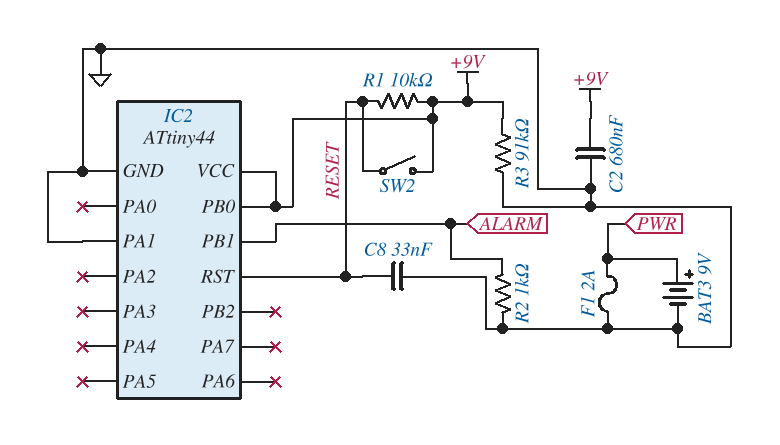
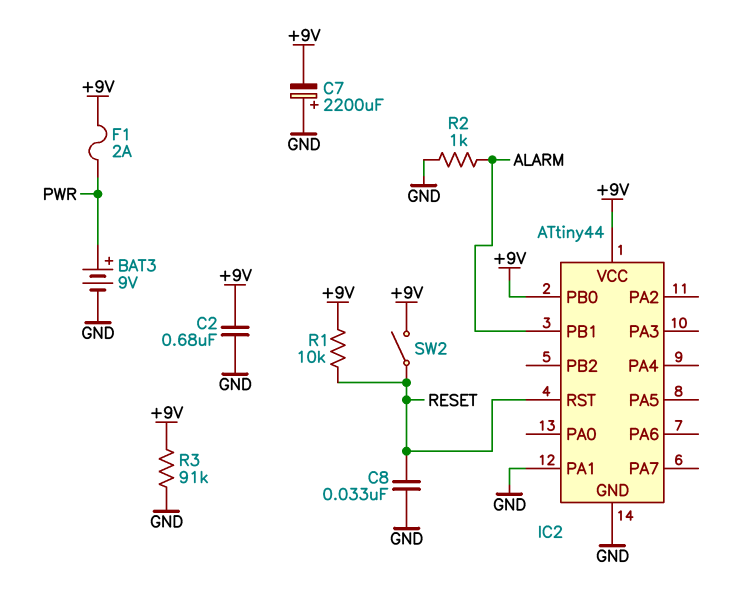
C7: none -> 2200uF (plus GND, minus +9V)
F1: 2A (GND, PWR) -> 2A (+9V, PWR)

